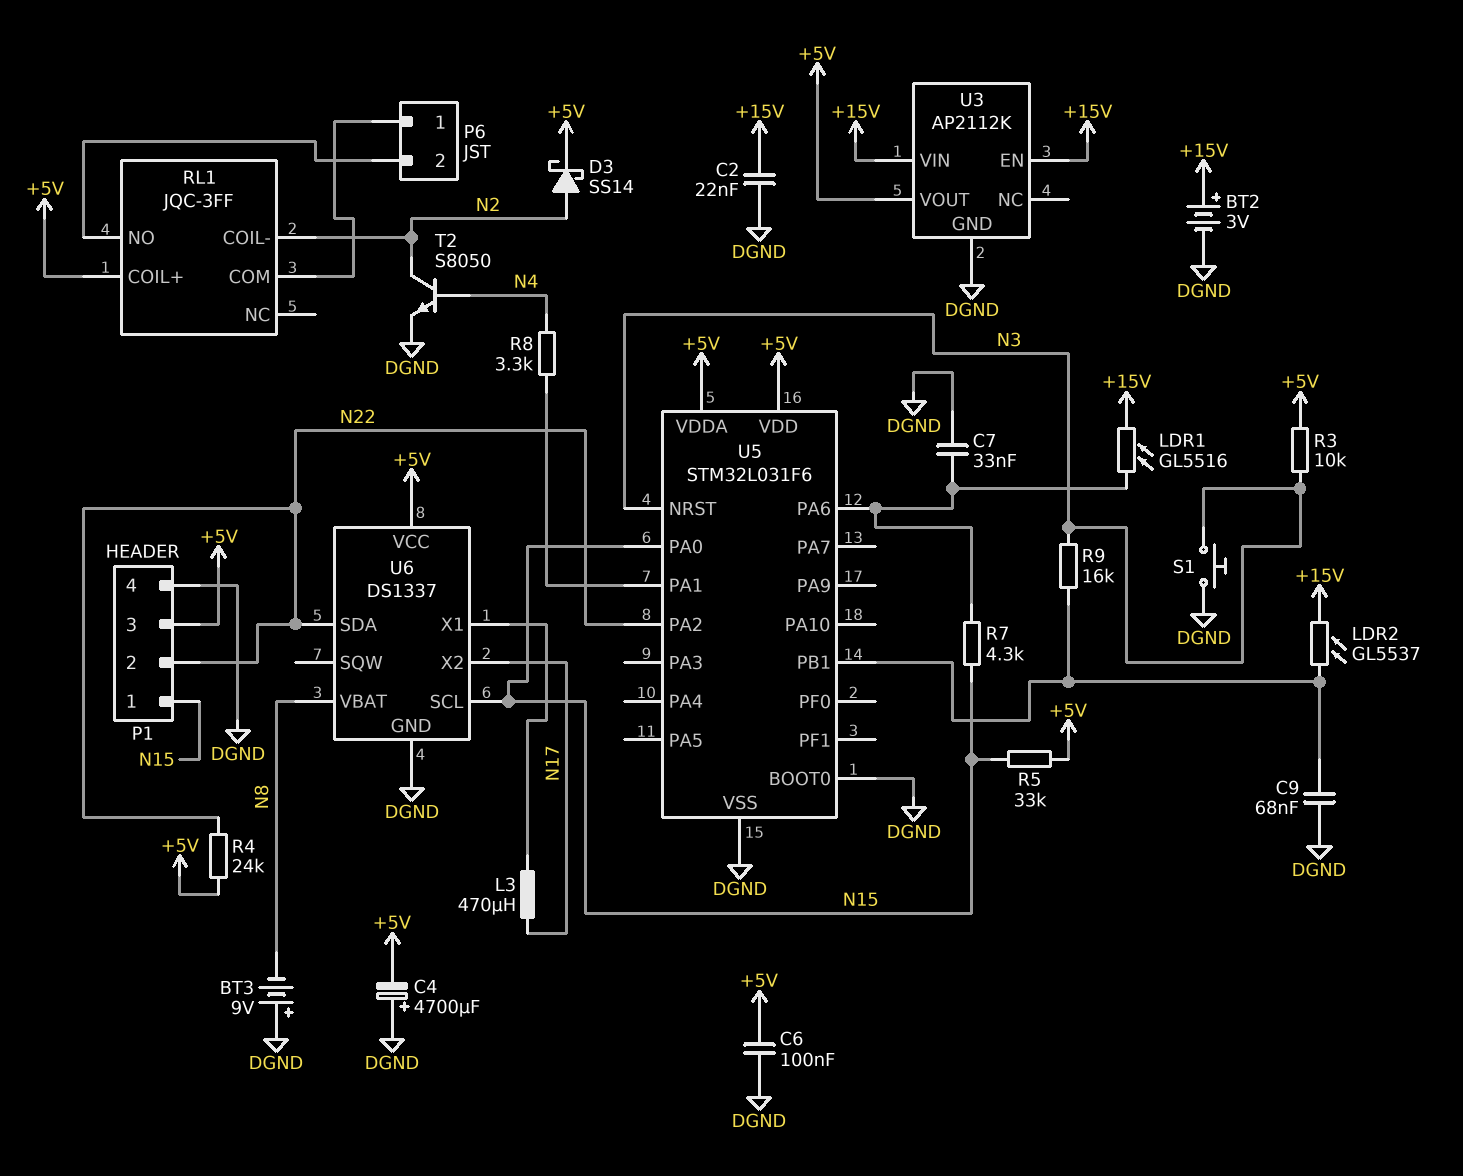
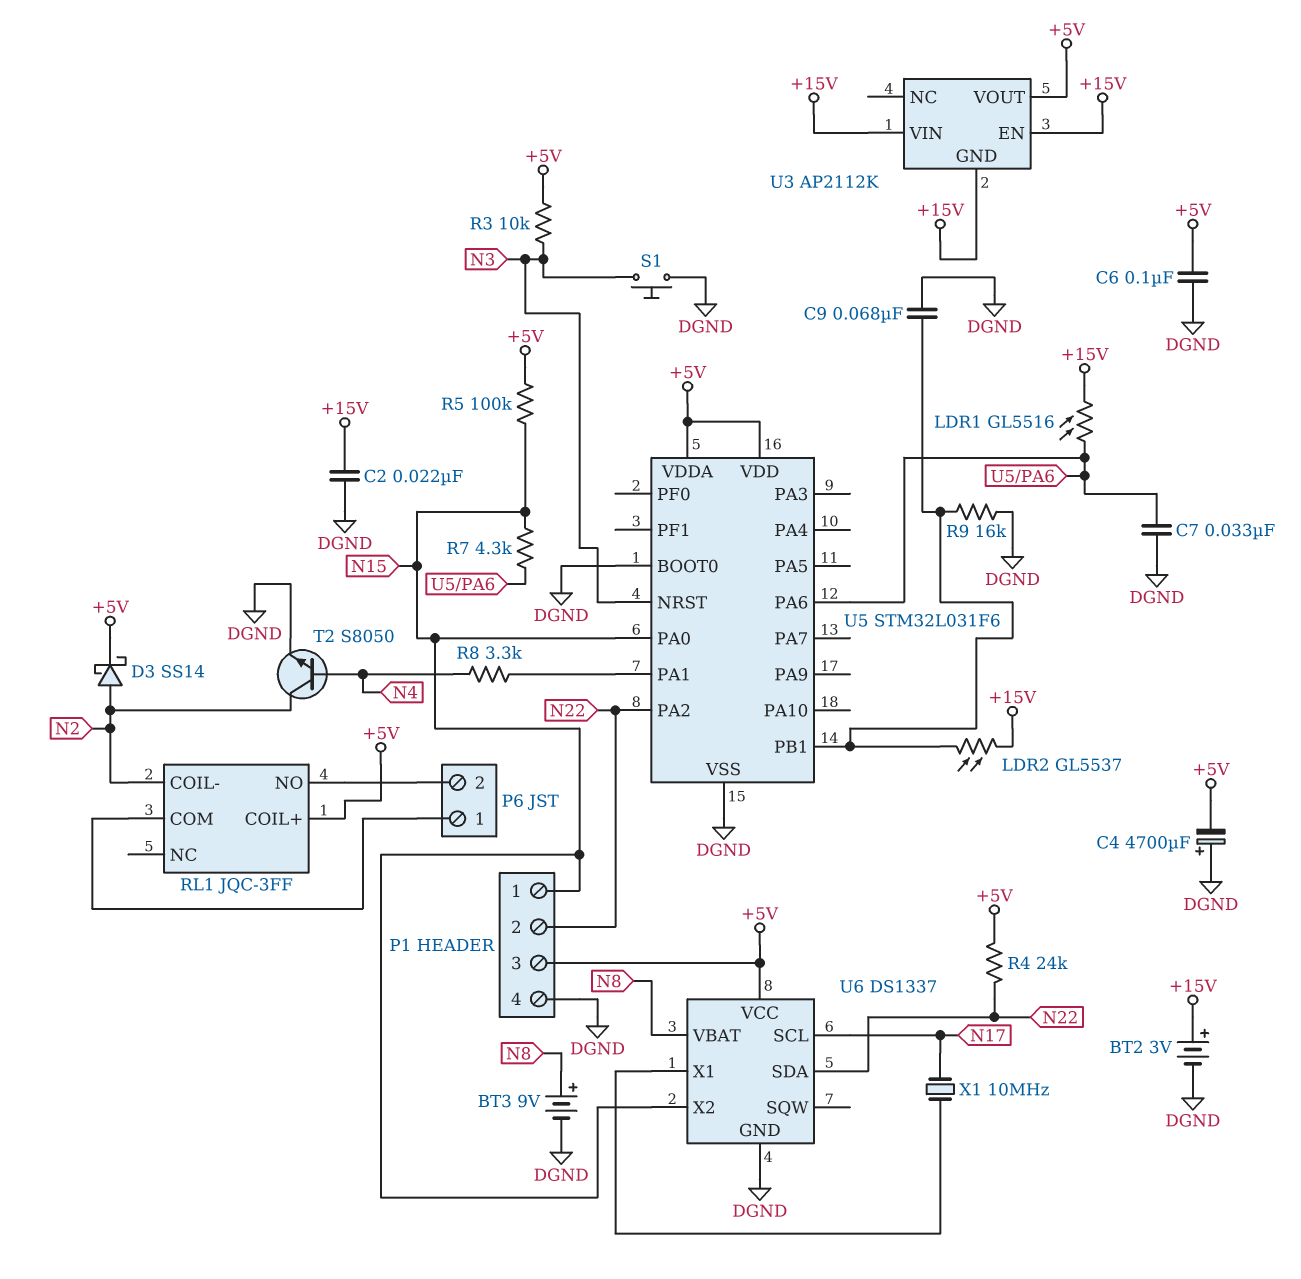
BT3: 9V (plus DGND, minus N8) -> 9V (plus N8, minus DGND)
L3: 470uH (N17, U6/X1) -> none
R5: 33k (+5V, N15) -> 100k (+5V, N15)
R9: 16k (N3, U5/PB1) -> 16k (DGND, U5/PB1)
U3 pin GND: DGND -> +15V
U6 pin SCL: N15 -> N17
U6 pin X2: N17 -> N15
X1: none -> 10MHz (N17, U6/X1)

